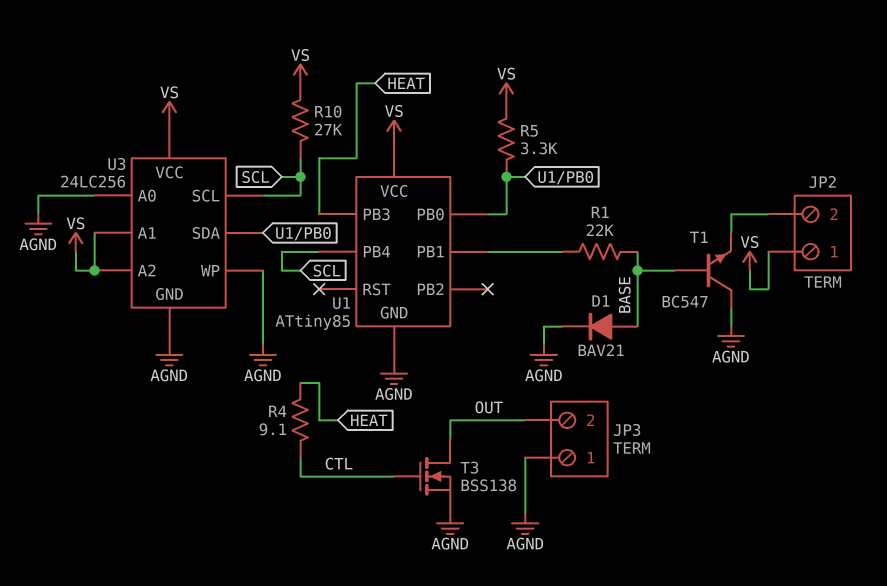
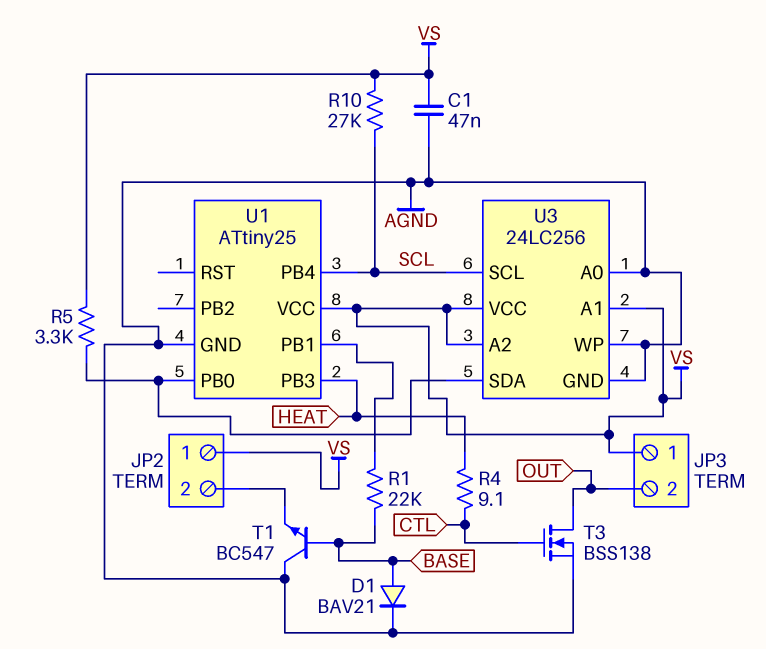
C1: none -> 47nF (AGND, VS)
JP3 pin 1: AGND -> VS
U1: ATtiny85 -> ATtiny25

